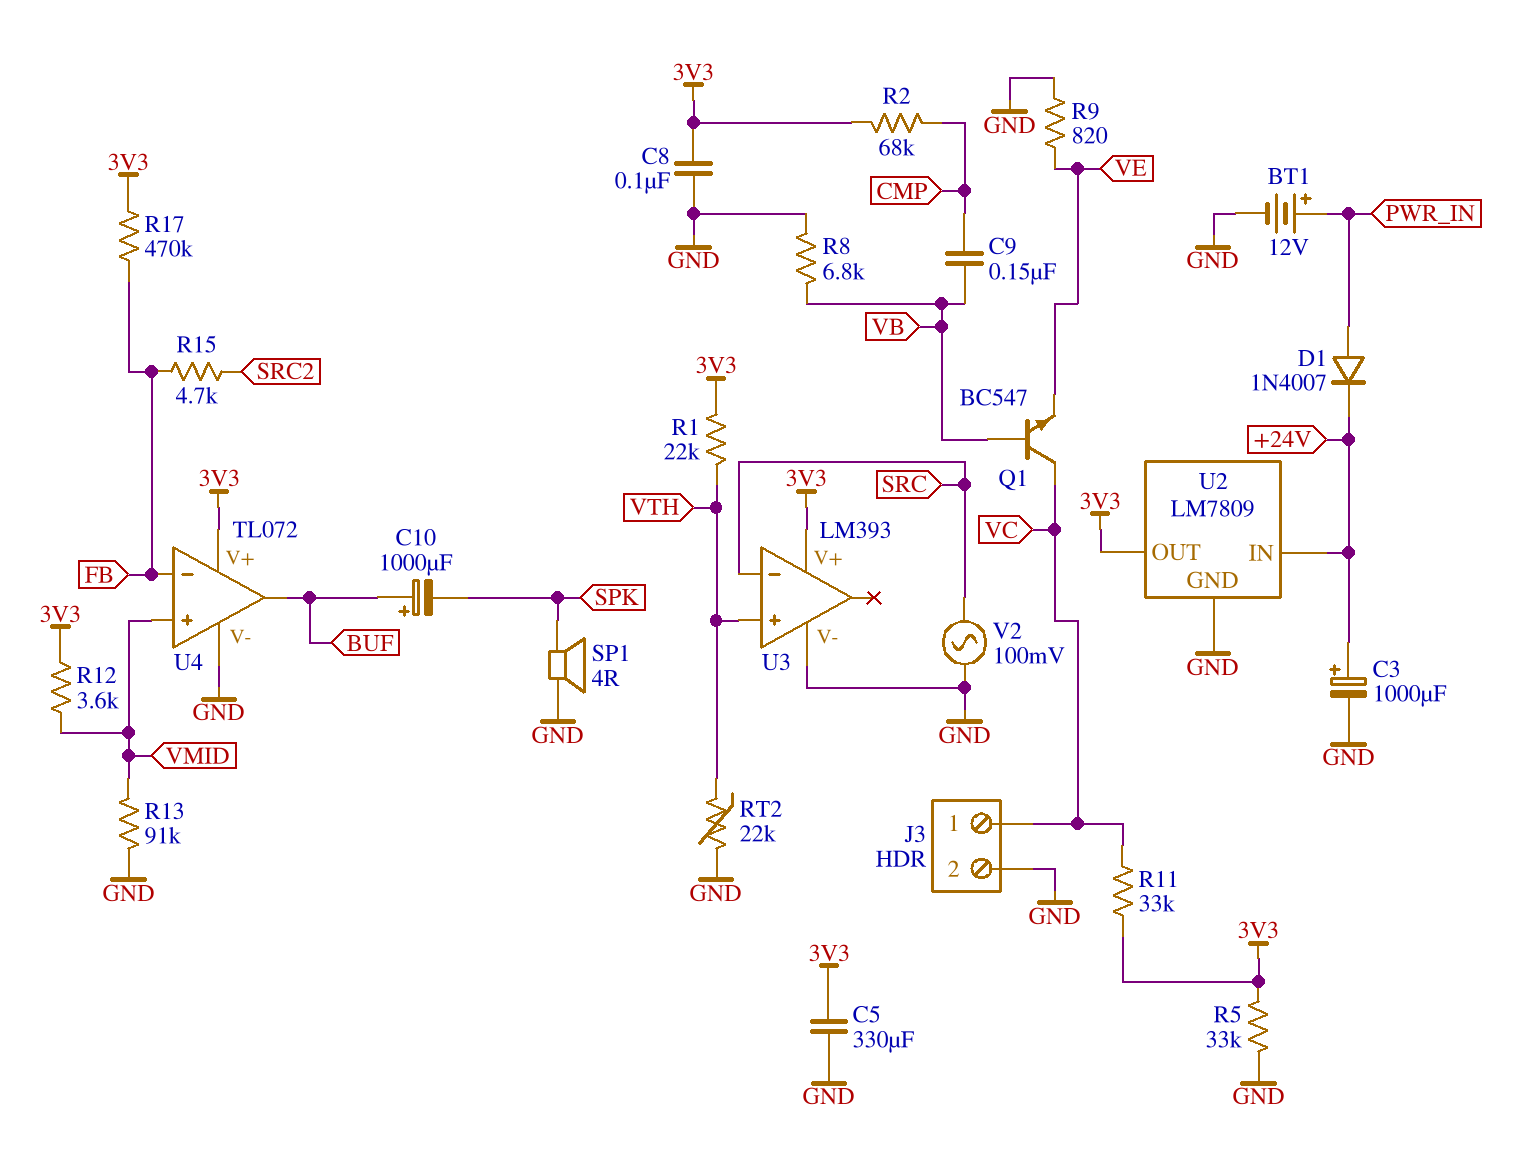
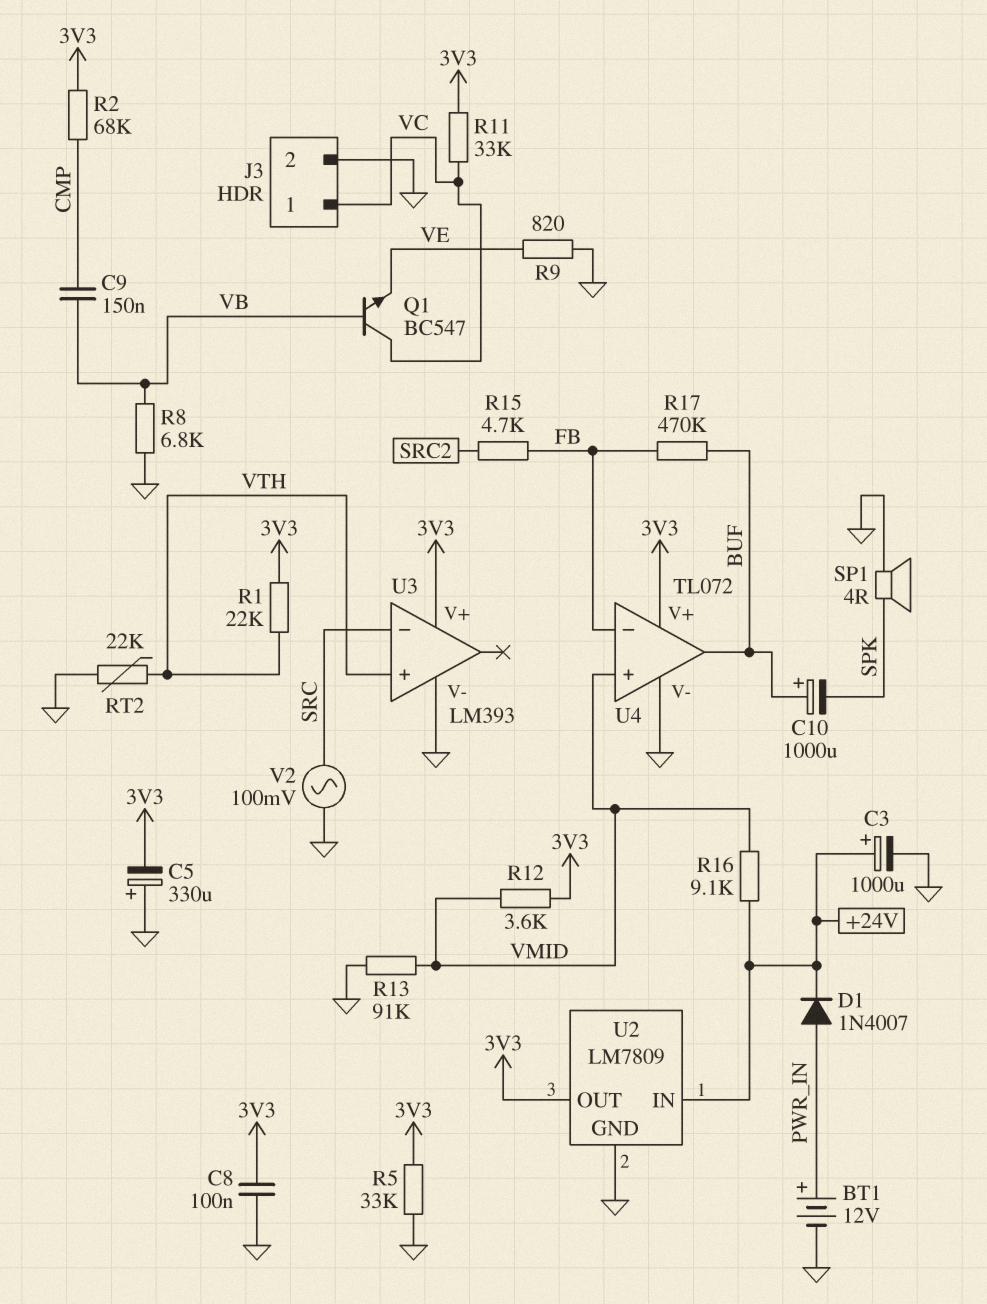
C5: 330uF (3V3, GND) -> 330uF (plus GND, minus 3V3)
R16: none -> 9.1k (+24V, VMID)
R17: 470k (3V3, FB) -> 470k (BUF, FB)

